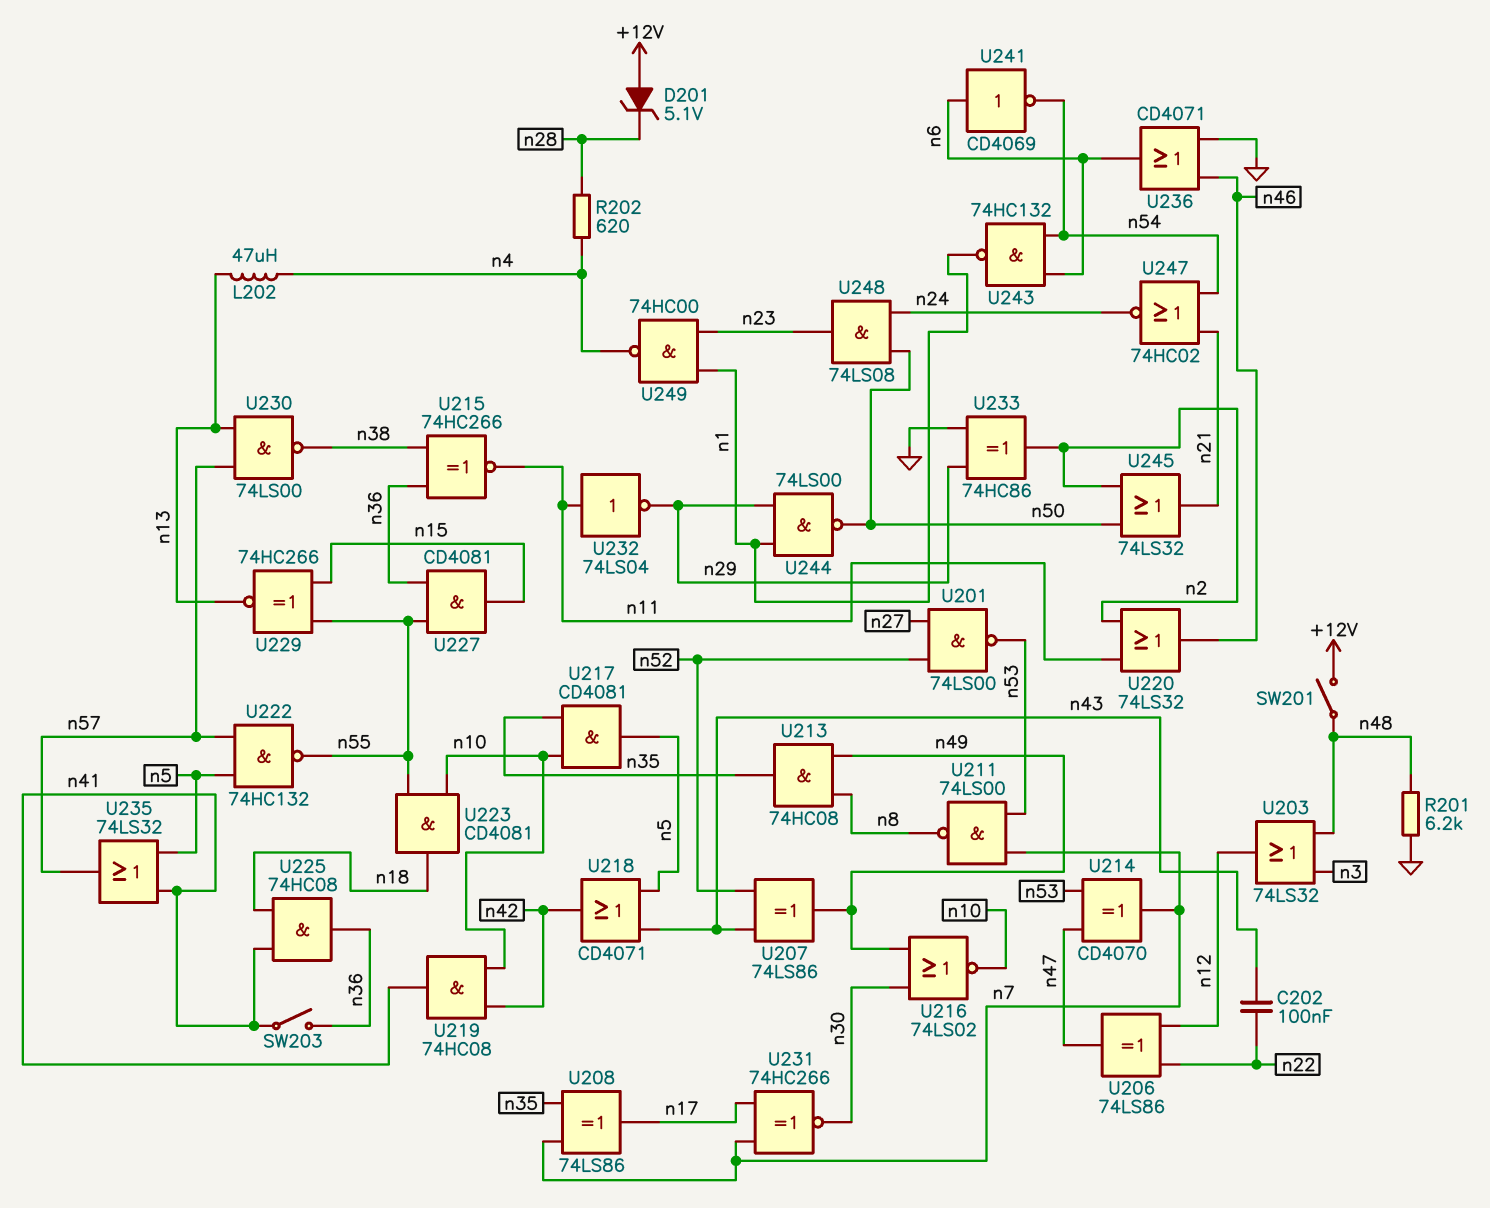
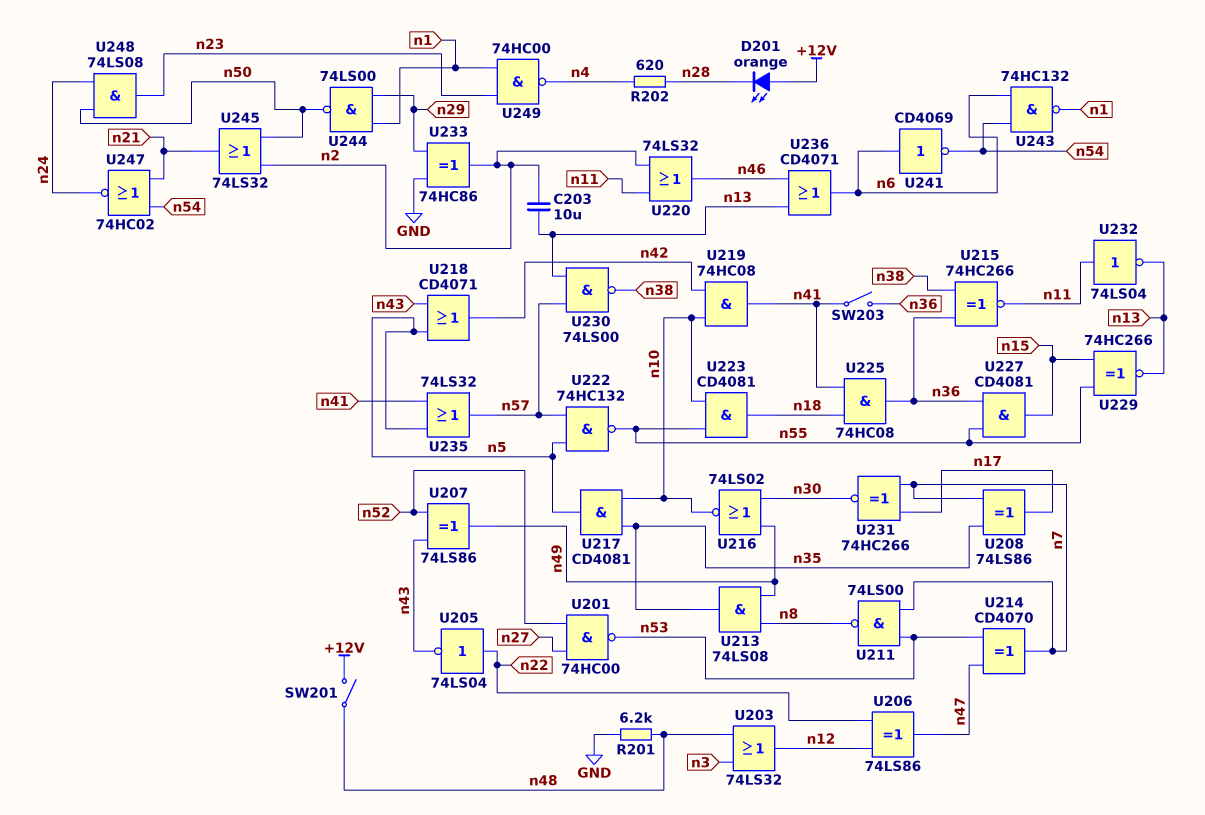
C202: 100nF (n22, n43) -> none
C203: none -> 10uF (n2, n13)
D201: zener 5.1V (A +12V, K n28) -> LED orange (A +12V, K n28)
L202: 47uH (n4, n13) -> none
U201: NAND 74LS00 (in n27, in n52, out n53) -> NAND 74HC00 (in n27, in n52, out n53)
U205: none -> NOT 74LS04 (in n22, out n43)
U213: AND 74HC08 (in n8, in n49, out n35) -> AND 74LS08 (in n8, in n49, out n35)
U232: NOT 74LS04 (in n11, out n29) -> NOT 74LS04 (in n11, out n13)
U236: OR CD4071 (in GND, in n46, out n6) -> OR CD4071 (in n13, in n46, out n6)

